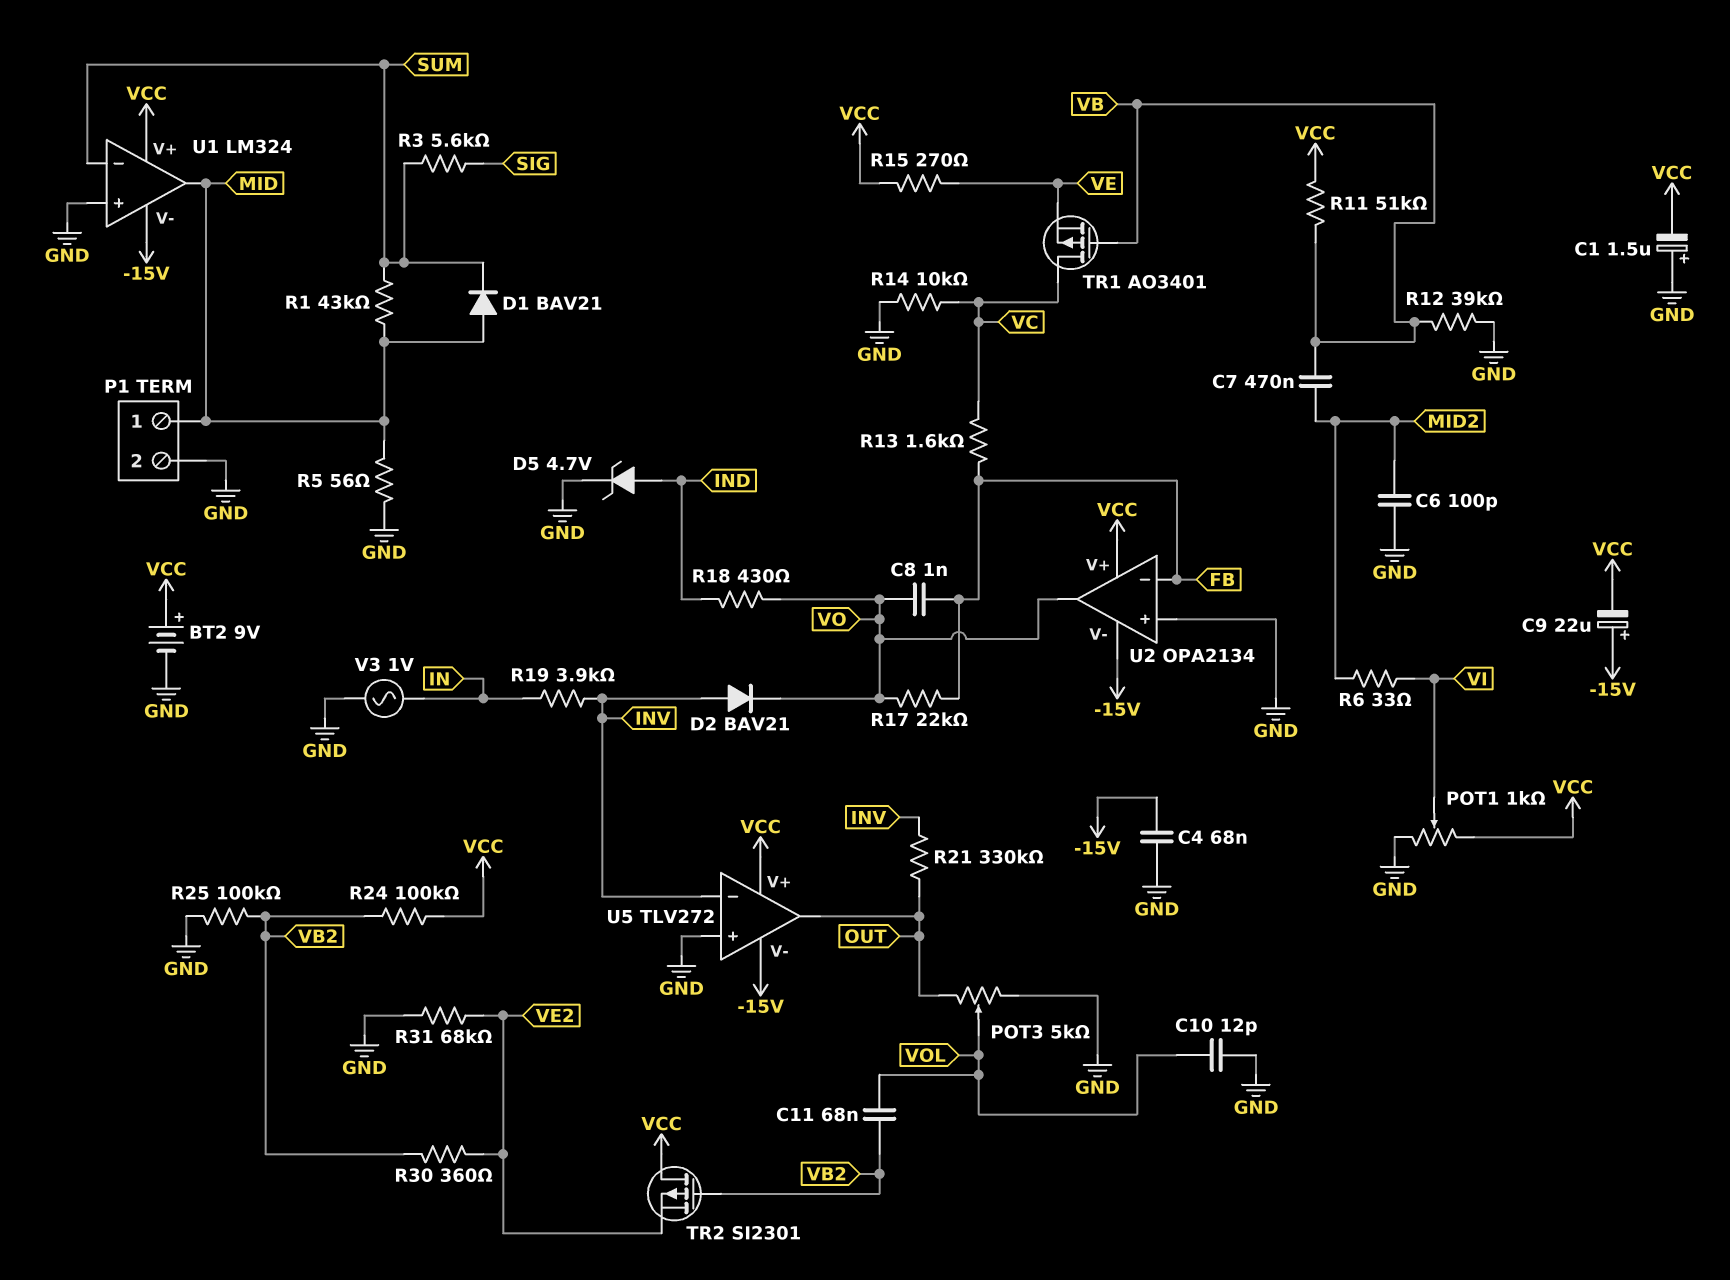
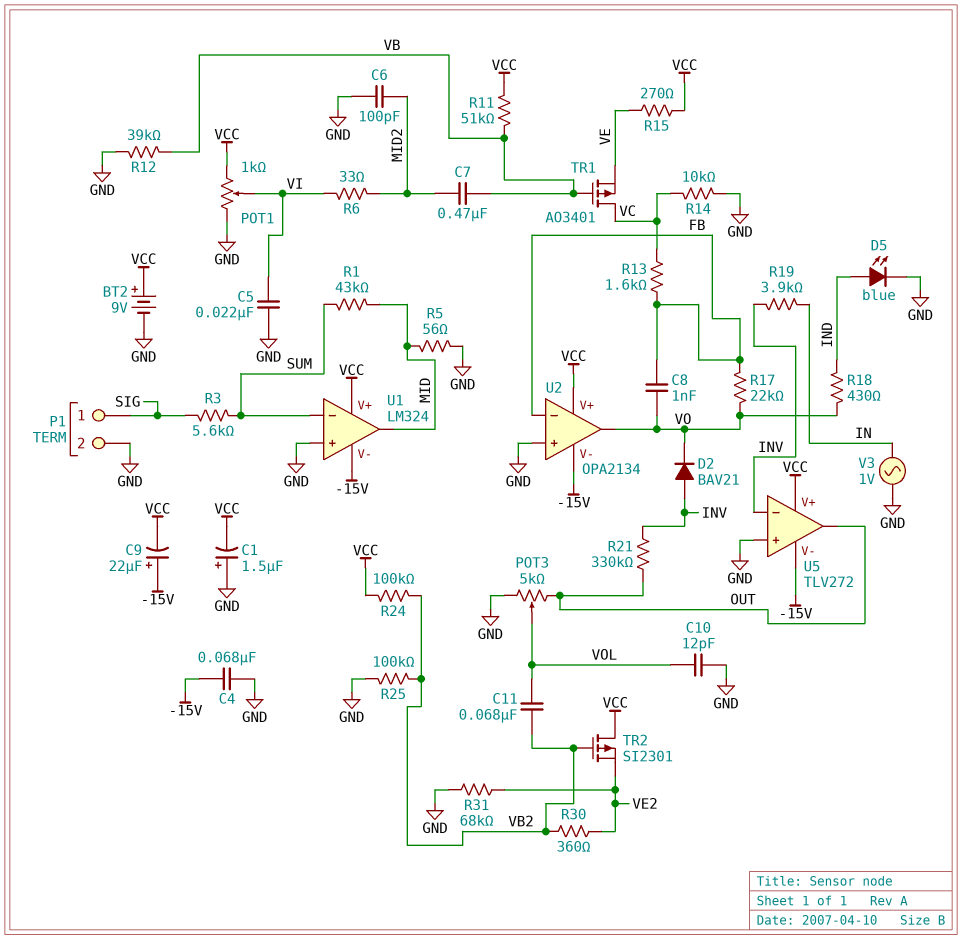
C5: none -> 22nF (GND, VI)
D1: diode BAV21 (A MID, K SUM) -> none
D5: zener 4.7V (A IND, K GND) -> LED blue (A IND, K GND)
P1 pin 1: MID -> SIG

